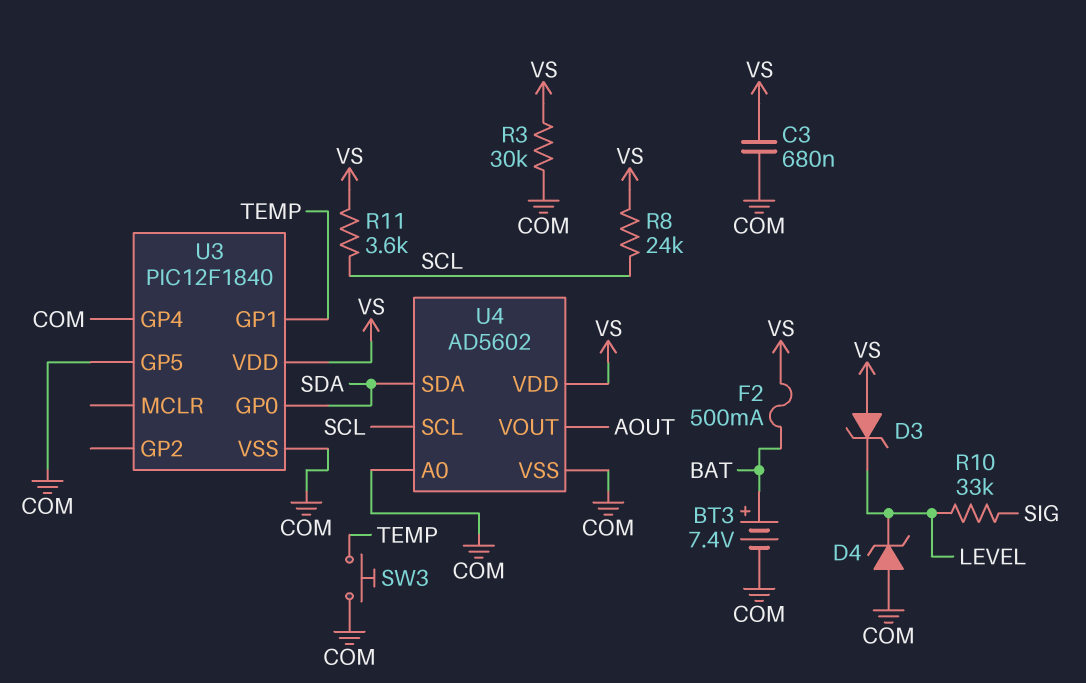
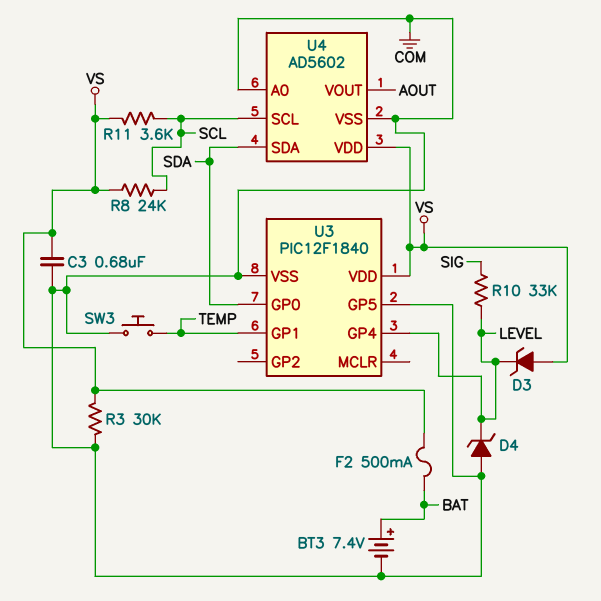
U3 pin GP4: COM -> LEVEL

